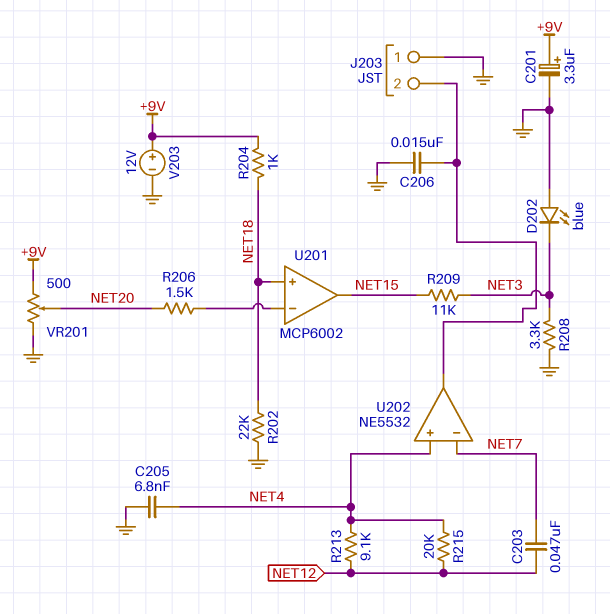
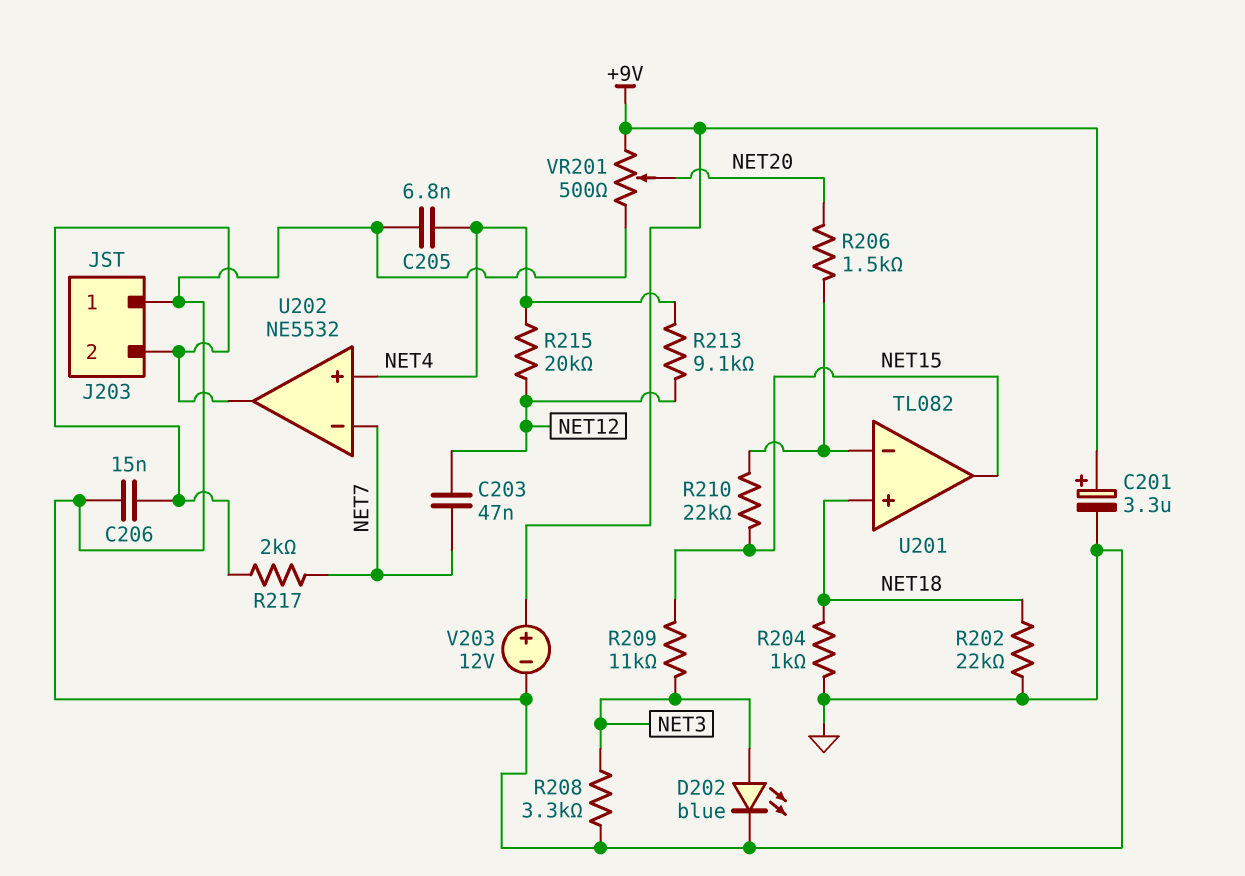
D202: LED blue (A GND, K NET3) -> LED blue (A NET3, K GND)
R204: 1k (+9V, NET18) -> 1k (GND, NET18)
R210: none -> 22k (NET15, U201/in-)
R217: none -> 2k (J203/2, NET7)
U201: MCP6002 -> TL082

